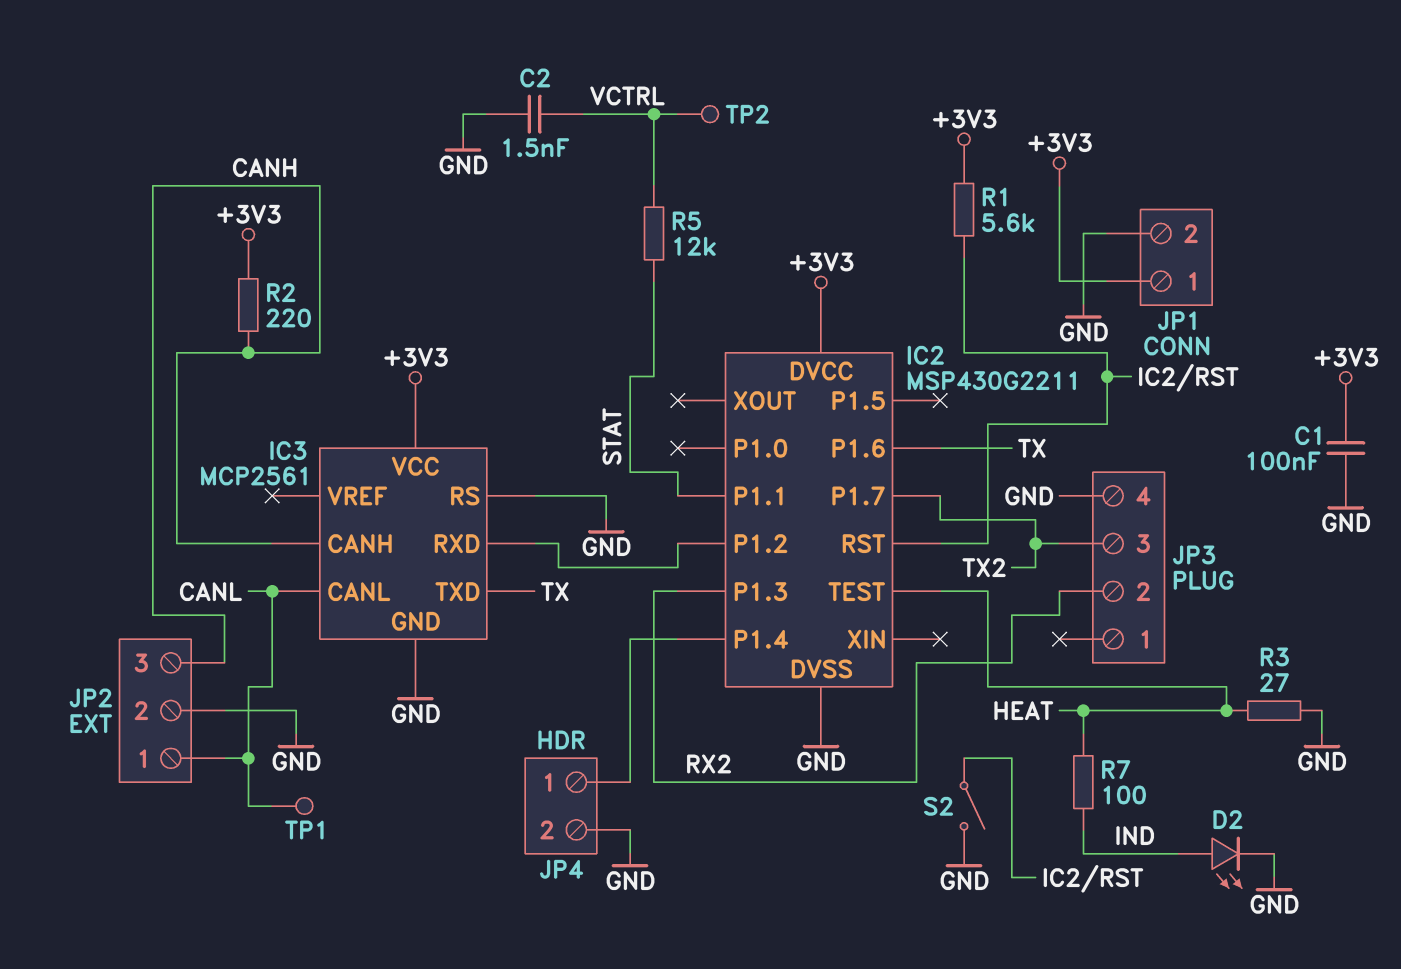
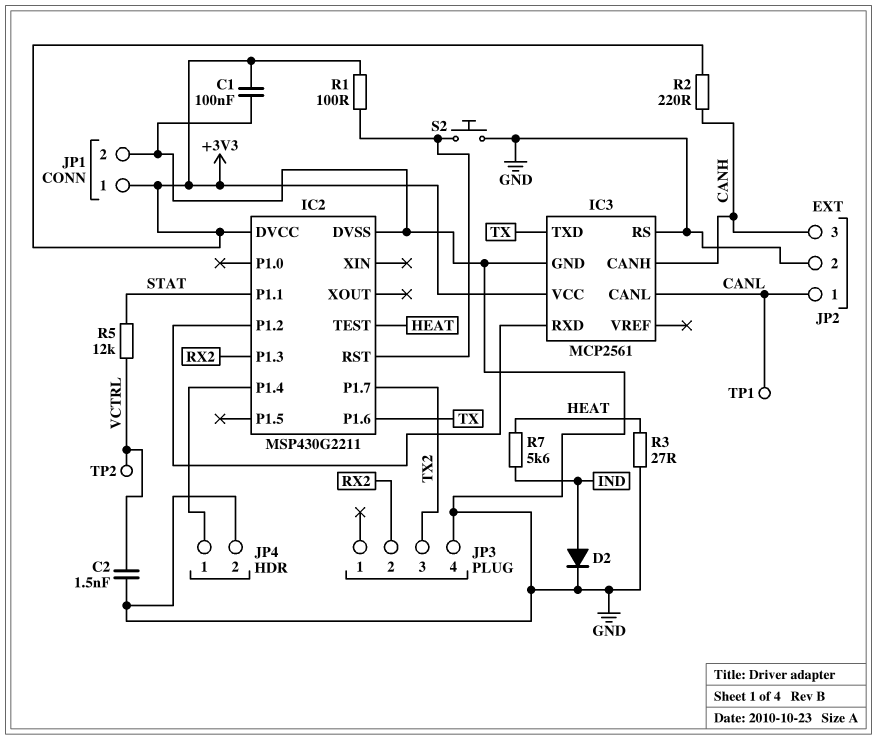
D2: LED (A IND, K GND) -> diode (A IND, K GND)
R1: 5.6k (+3V3, IC2/RST) -> 100 (+3V3, IC2/RST)
R7: 100 (HEAT, IND) -> 5.6k (HEAT, IND)
S2: switch (GND, IC2/RST) -> button (GND, IC2/RST)

